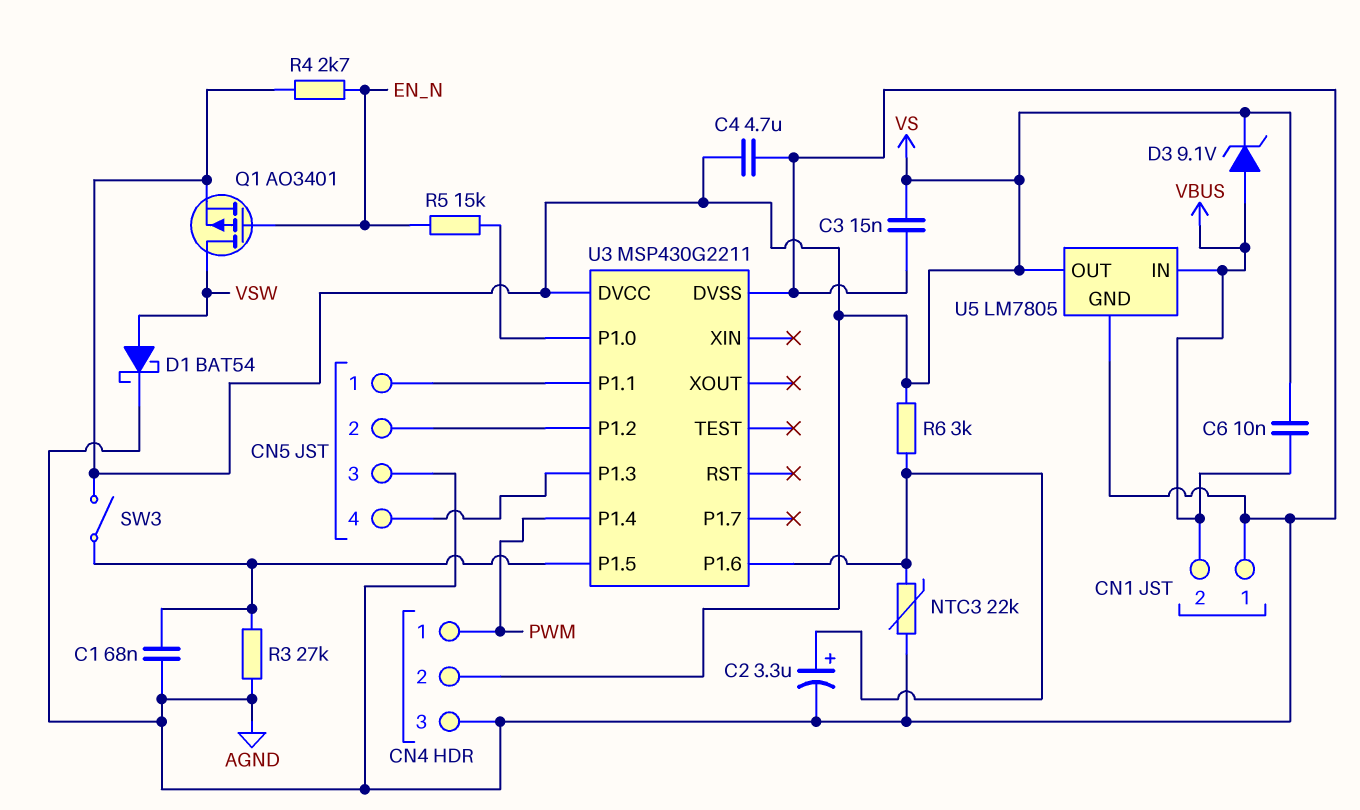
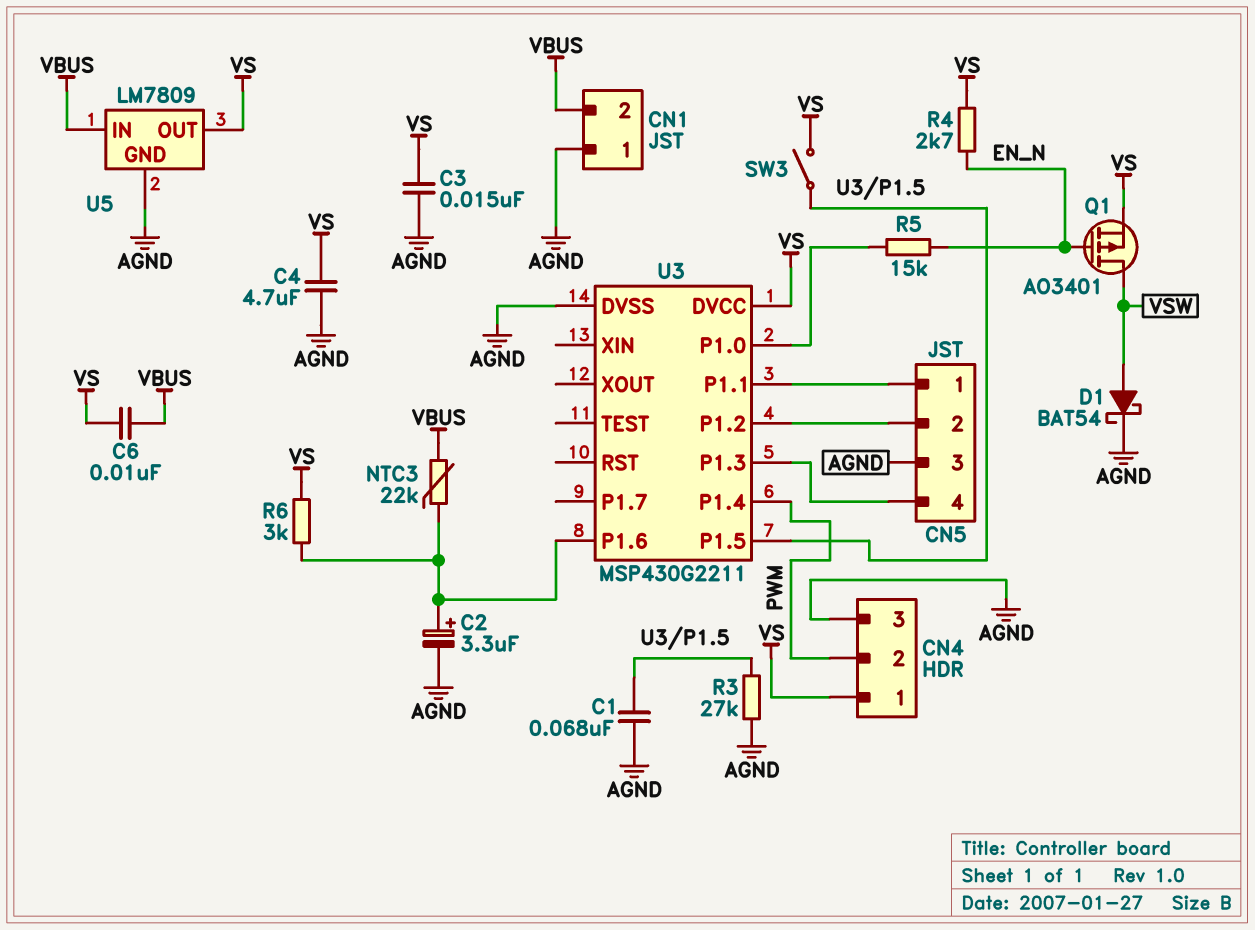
CN4 pin 1: PWM -> VS
CN4 pin 2: VS -> PWM
D3: zener 9.1V (A VBUS, K VS) -> none
NTC3: 22k (AGND, U3/P1.6) -> 22k (U3/P1.6, VBUS)
U5: LM7805 -> LM7809

